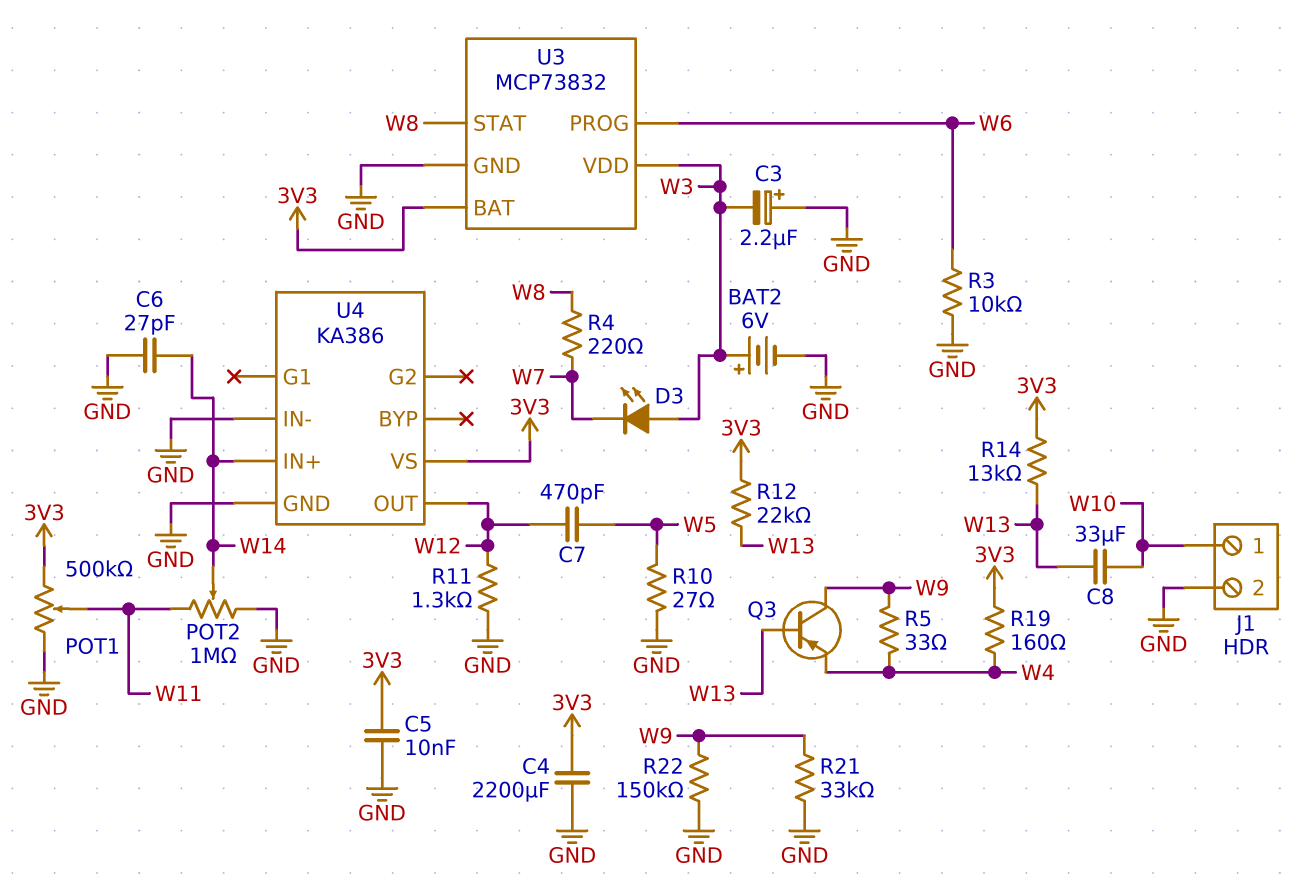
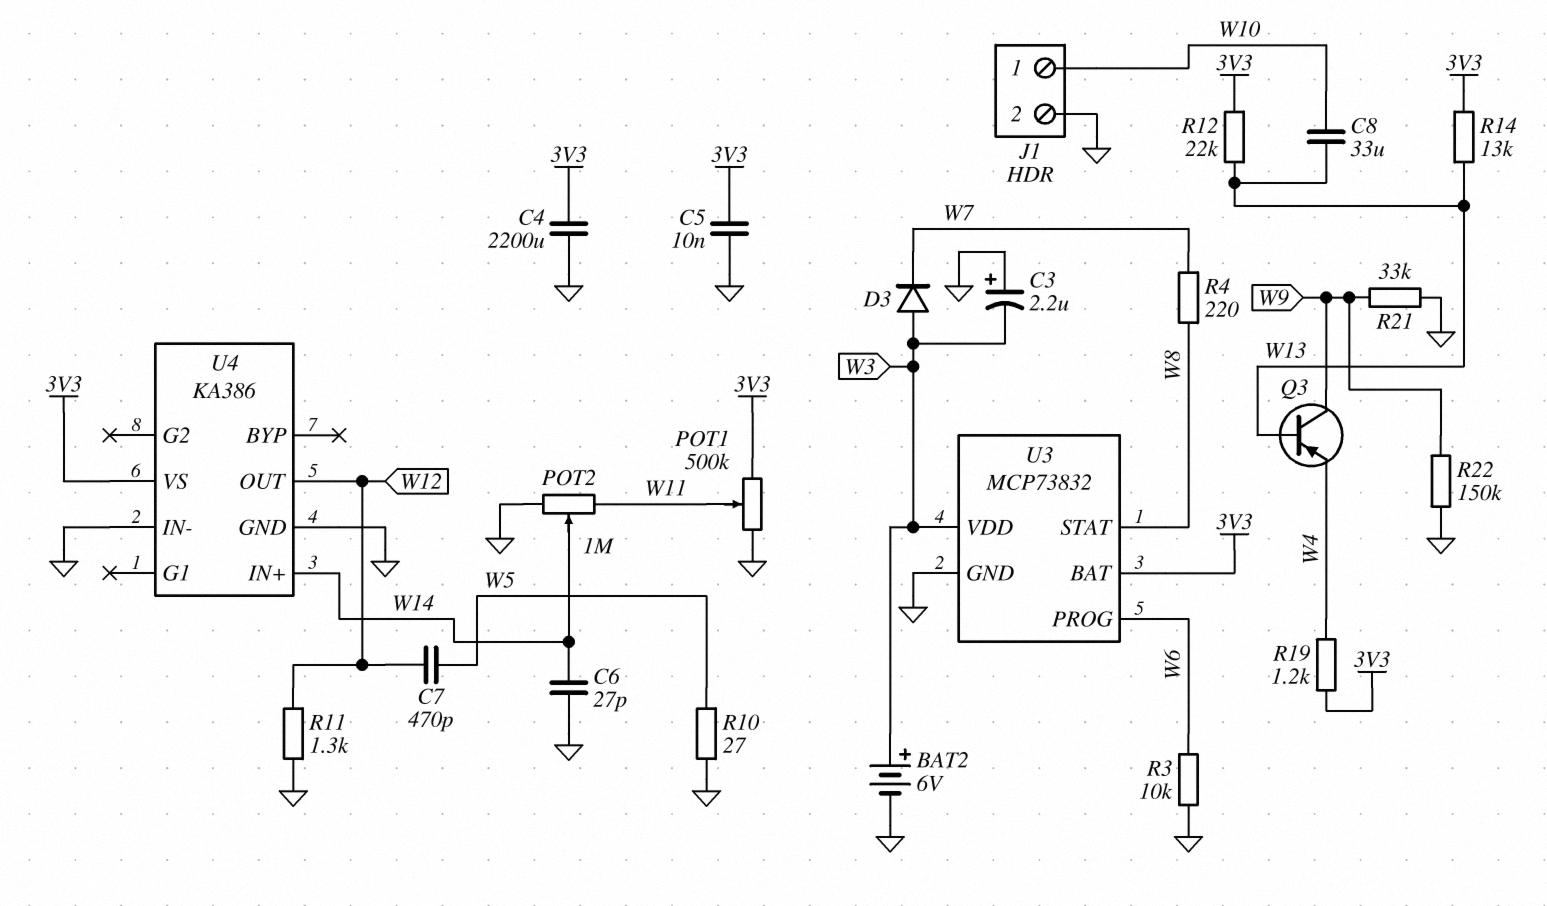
D3: LED (A W3, K W7) -> diode (A W3, K W7)
R5: 33 (W4, W9) -> none
R19: 160 (3V3, W4) -> 1.2k (3V3, W4)

